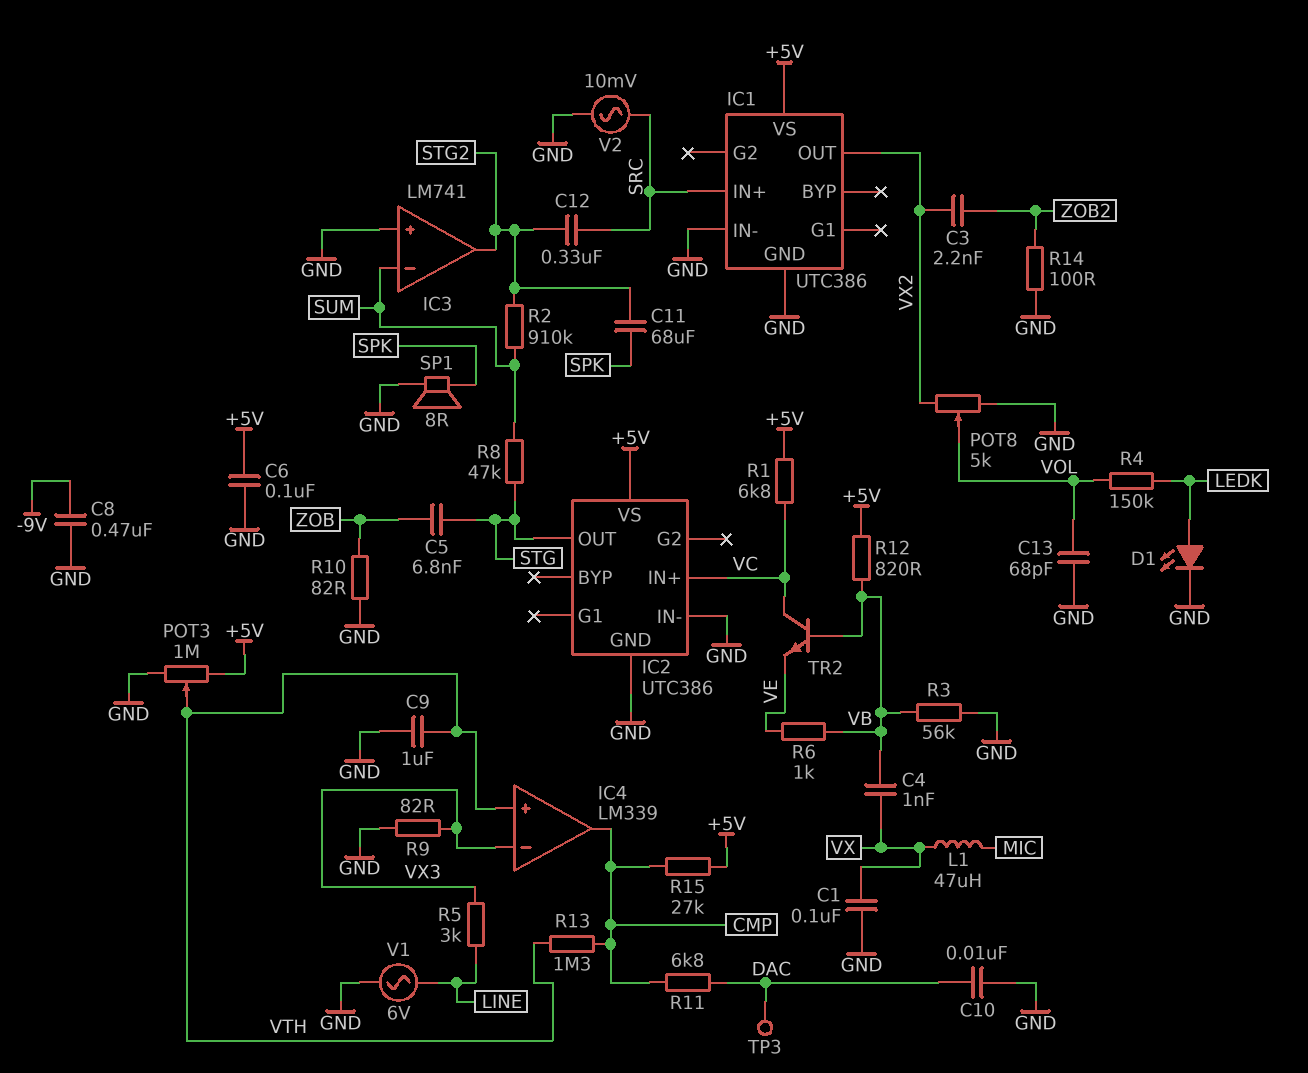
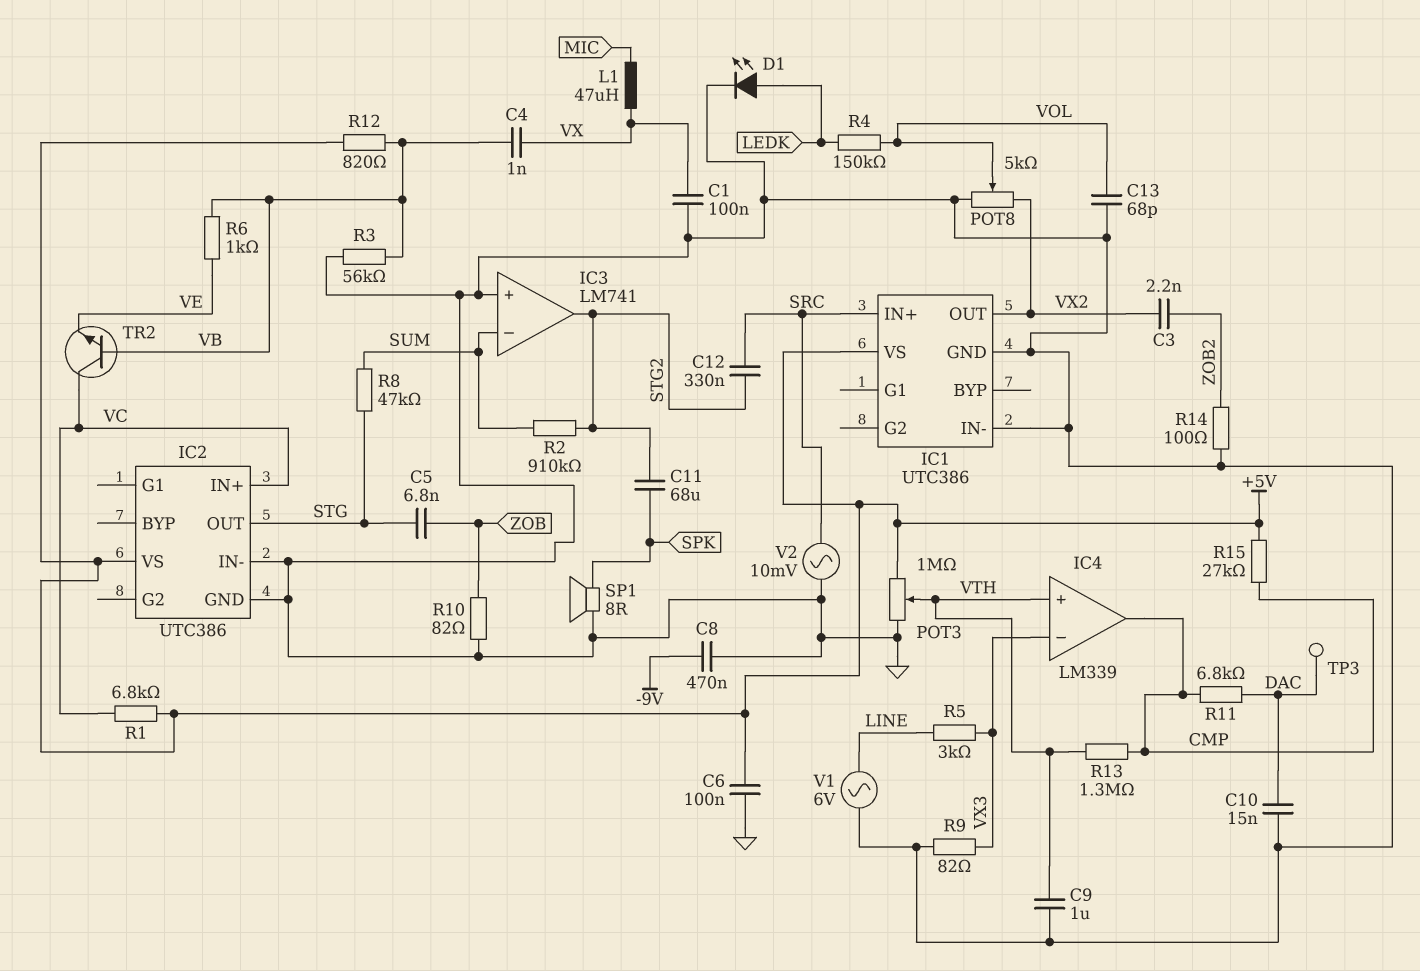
C10: 10nF (DAC, GND) -> 15nF (DAC, GND)

